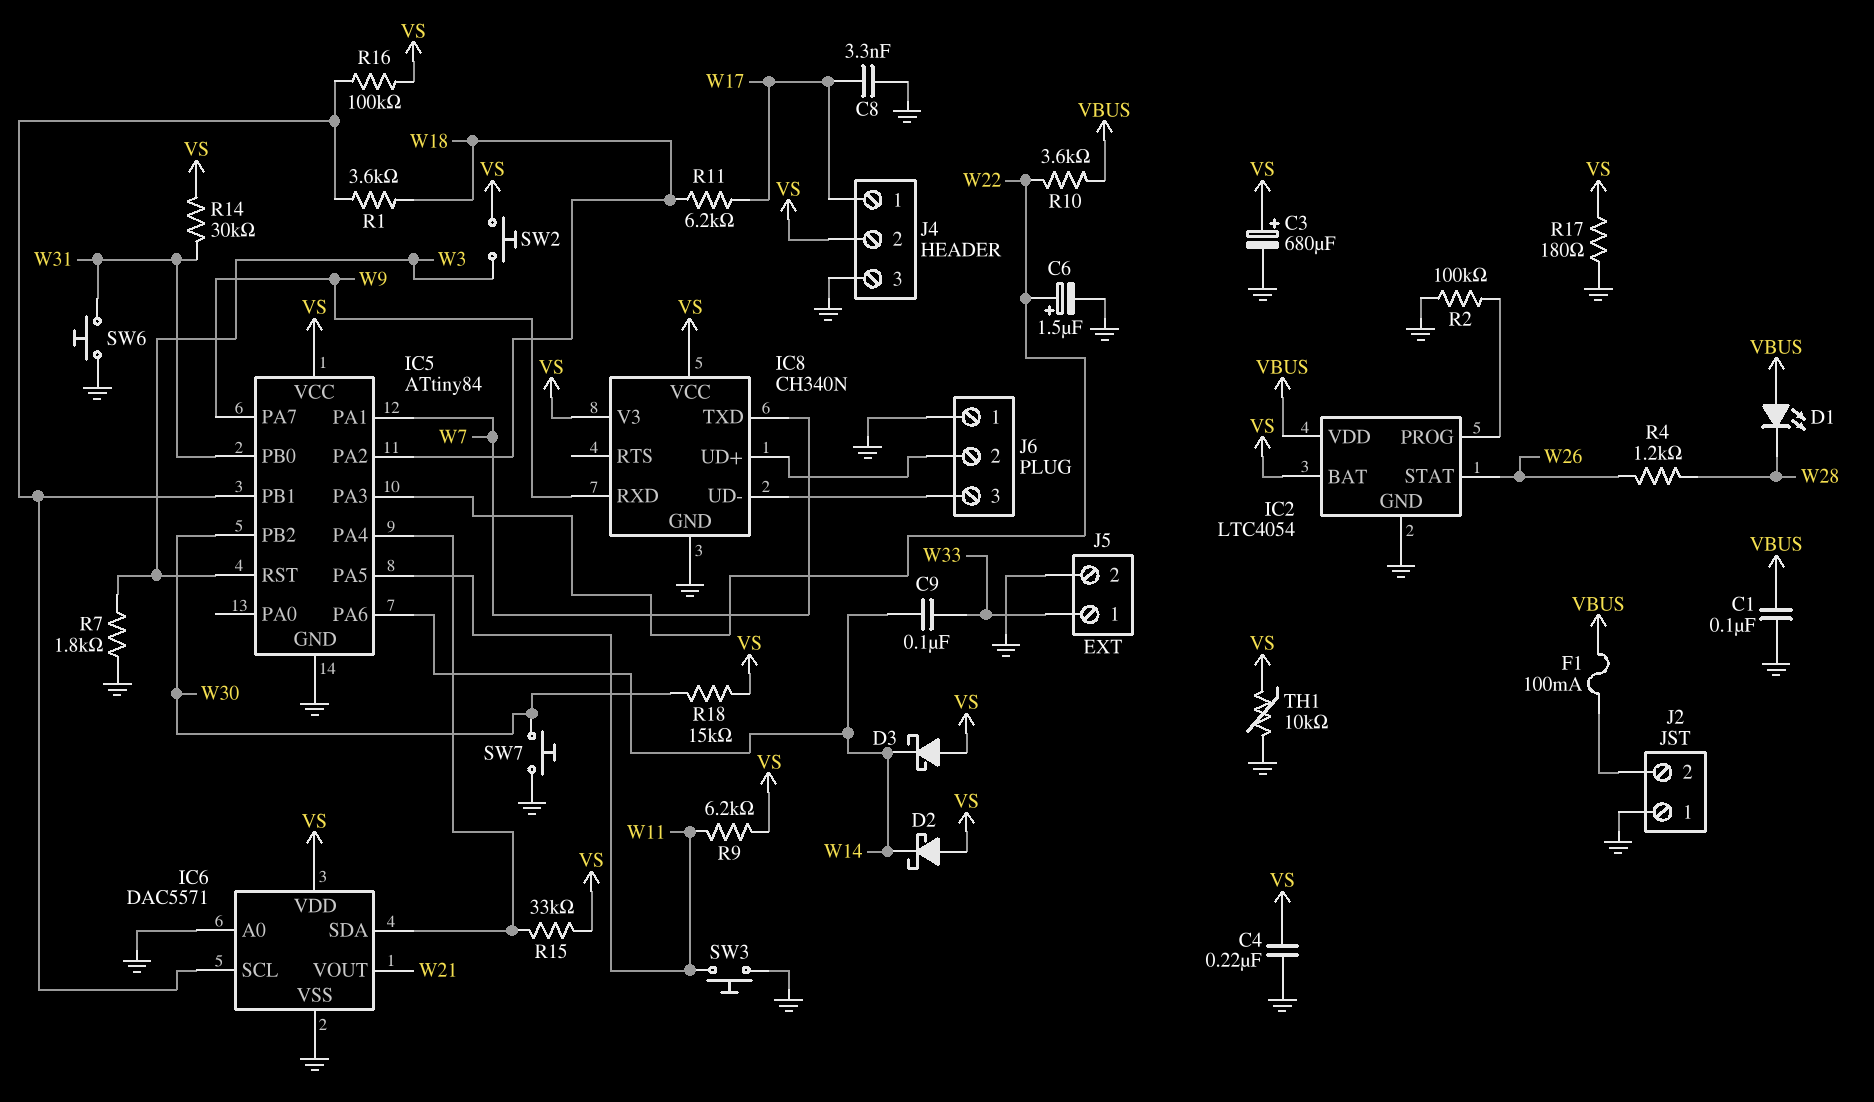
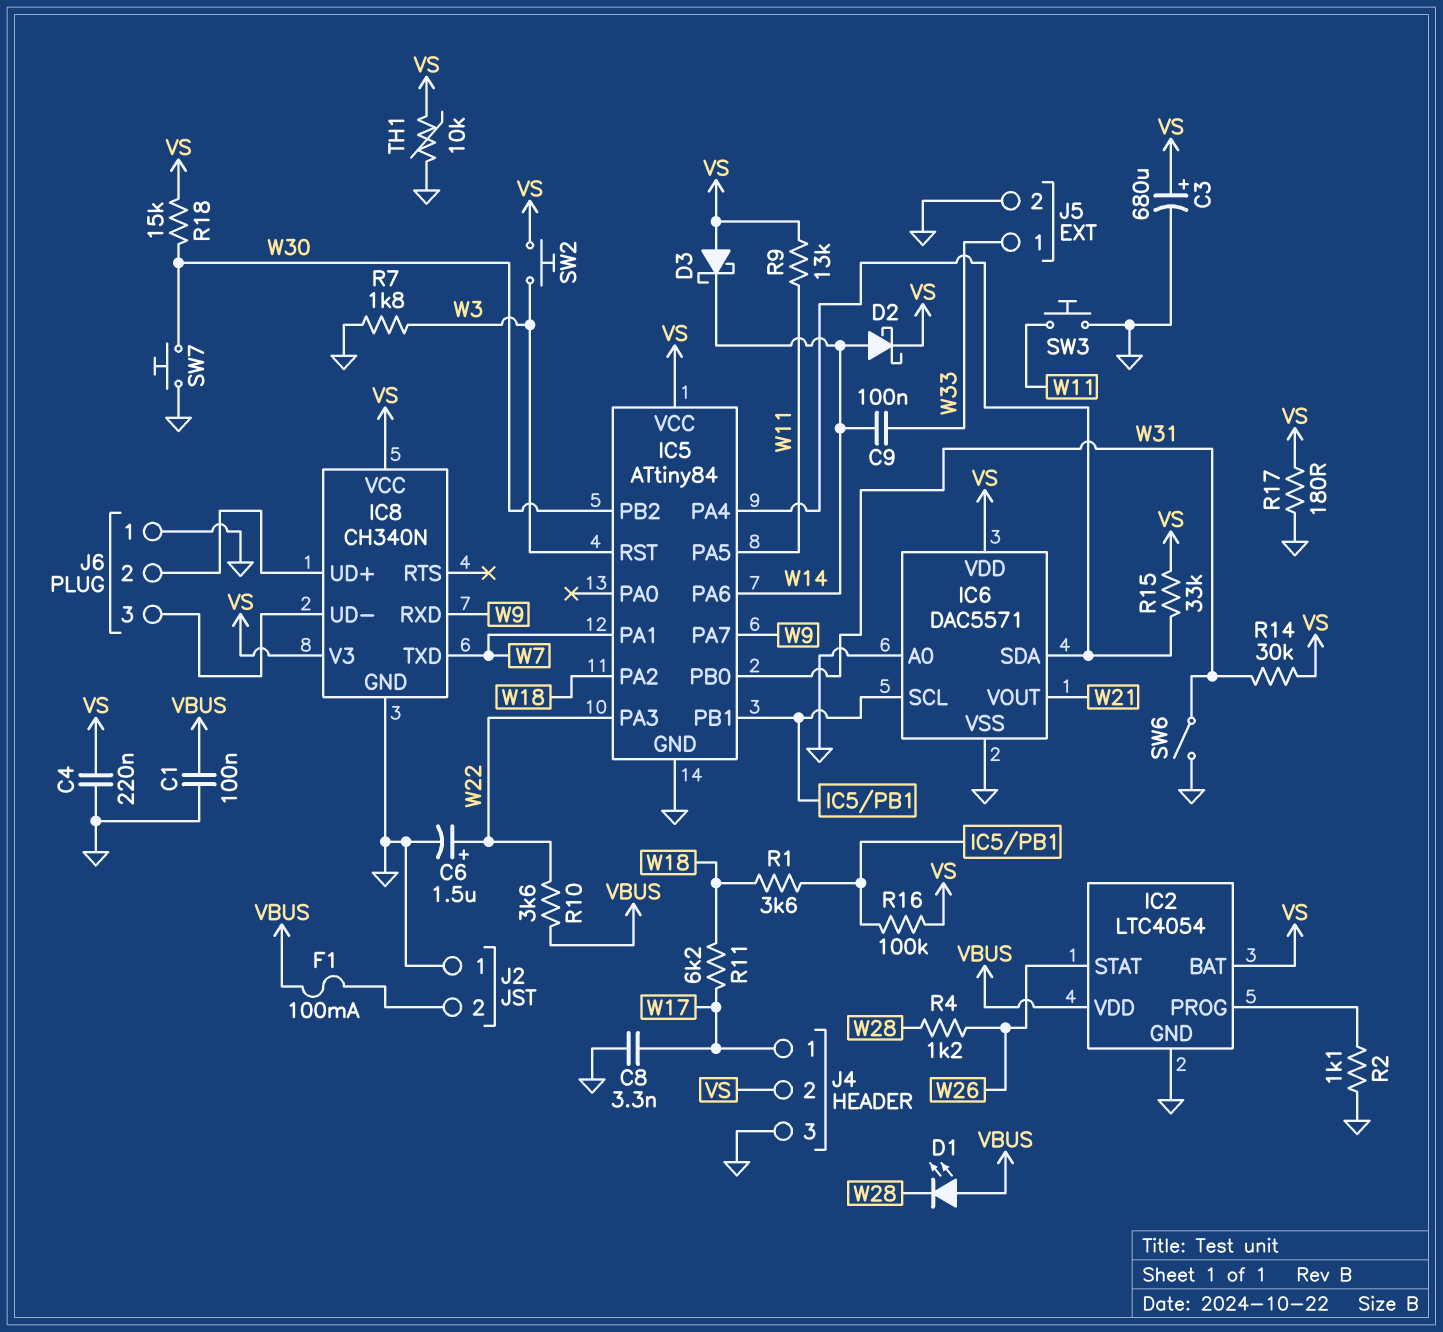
D2: schottky (A VS, K W14) -> schottky (A W14, K VS)
R2: 100k (GND, IC2/PROG) -> 1.1k (GND, IC2/PROG)
R9: 6.2k (VS, W11) -> 13k (VS, W11)
SW6: button (GND, W31) -> switch (GND, W31)

